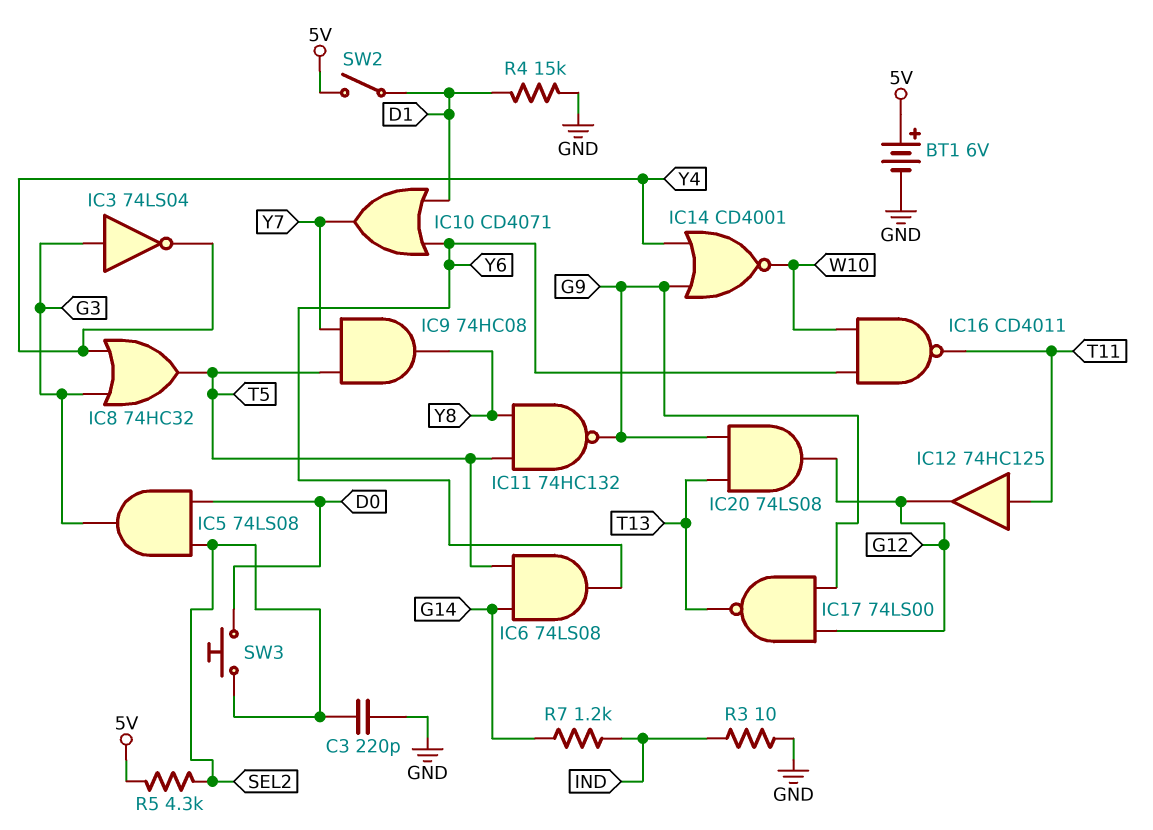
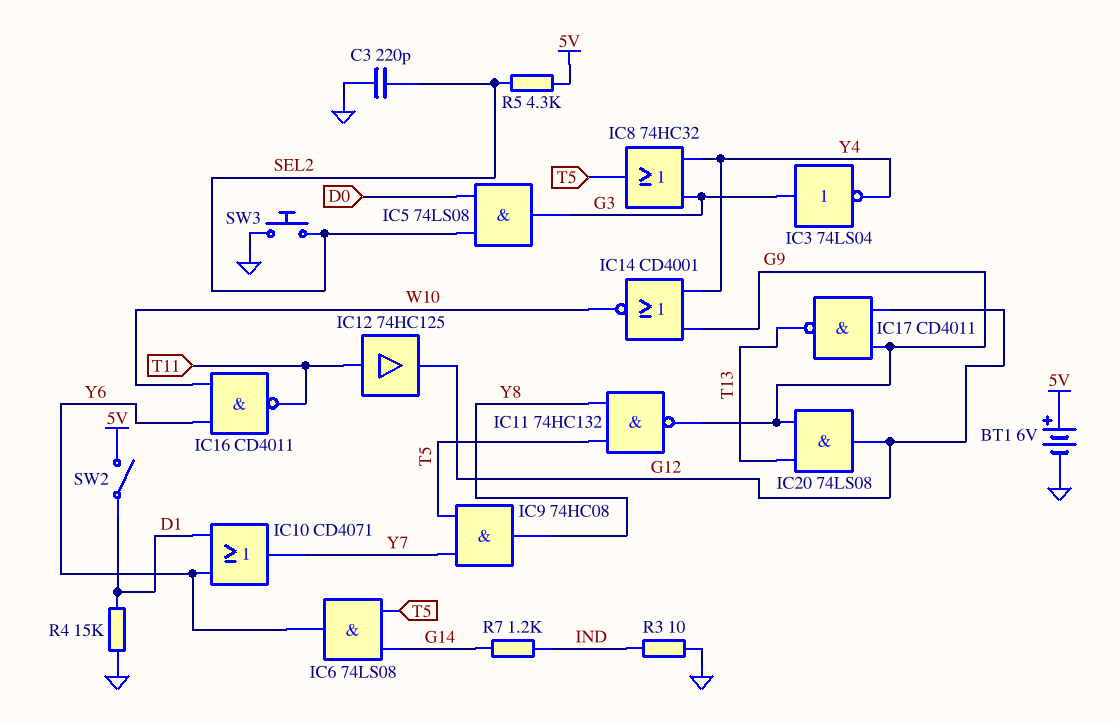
IC17: NAND 74LS00 (in G9, in G12, out T13) -> NAND CD4011 (in G9, in G12, out T13)
SW3: button (D0, SEL2) -> button (GND, SEL2)

